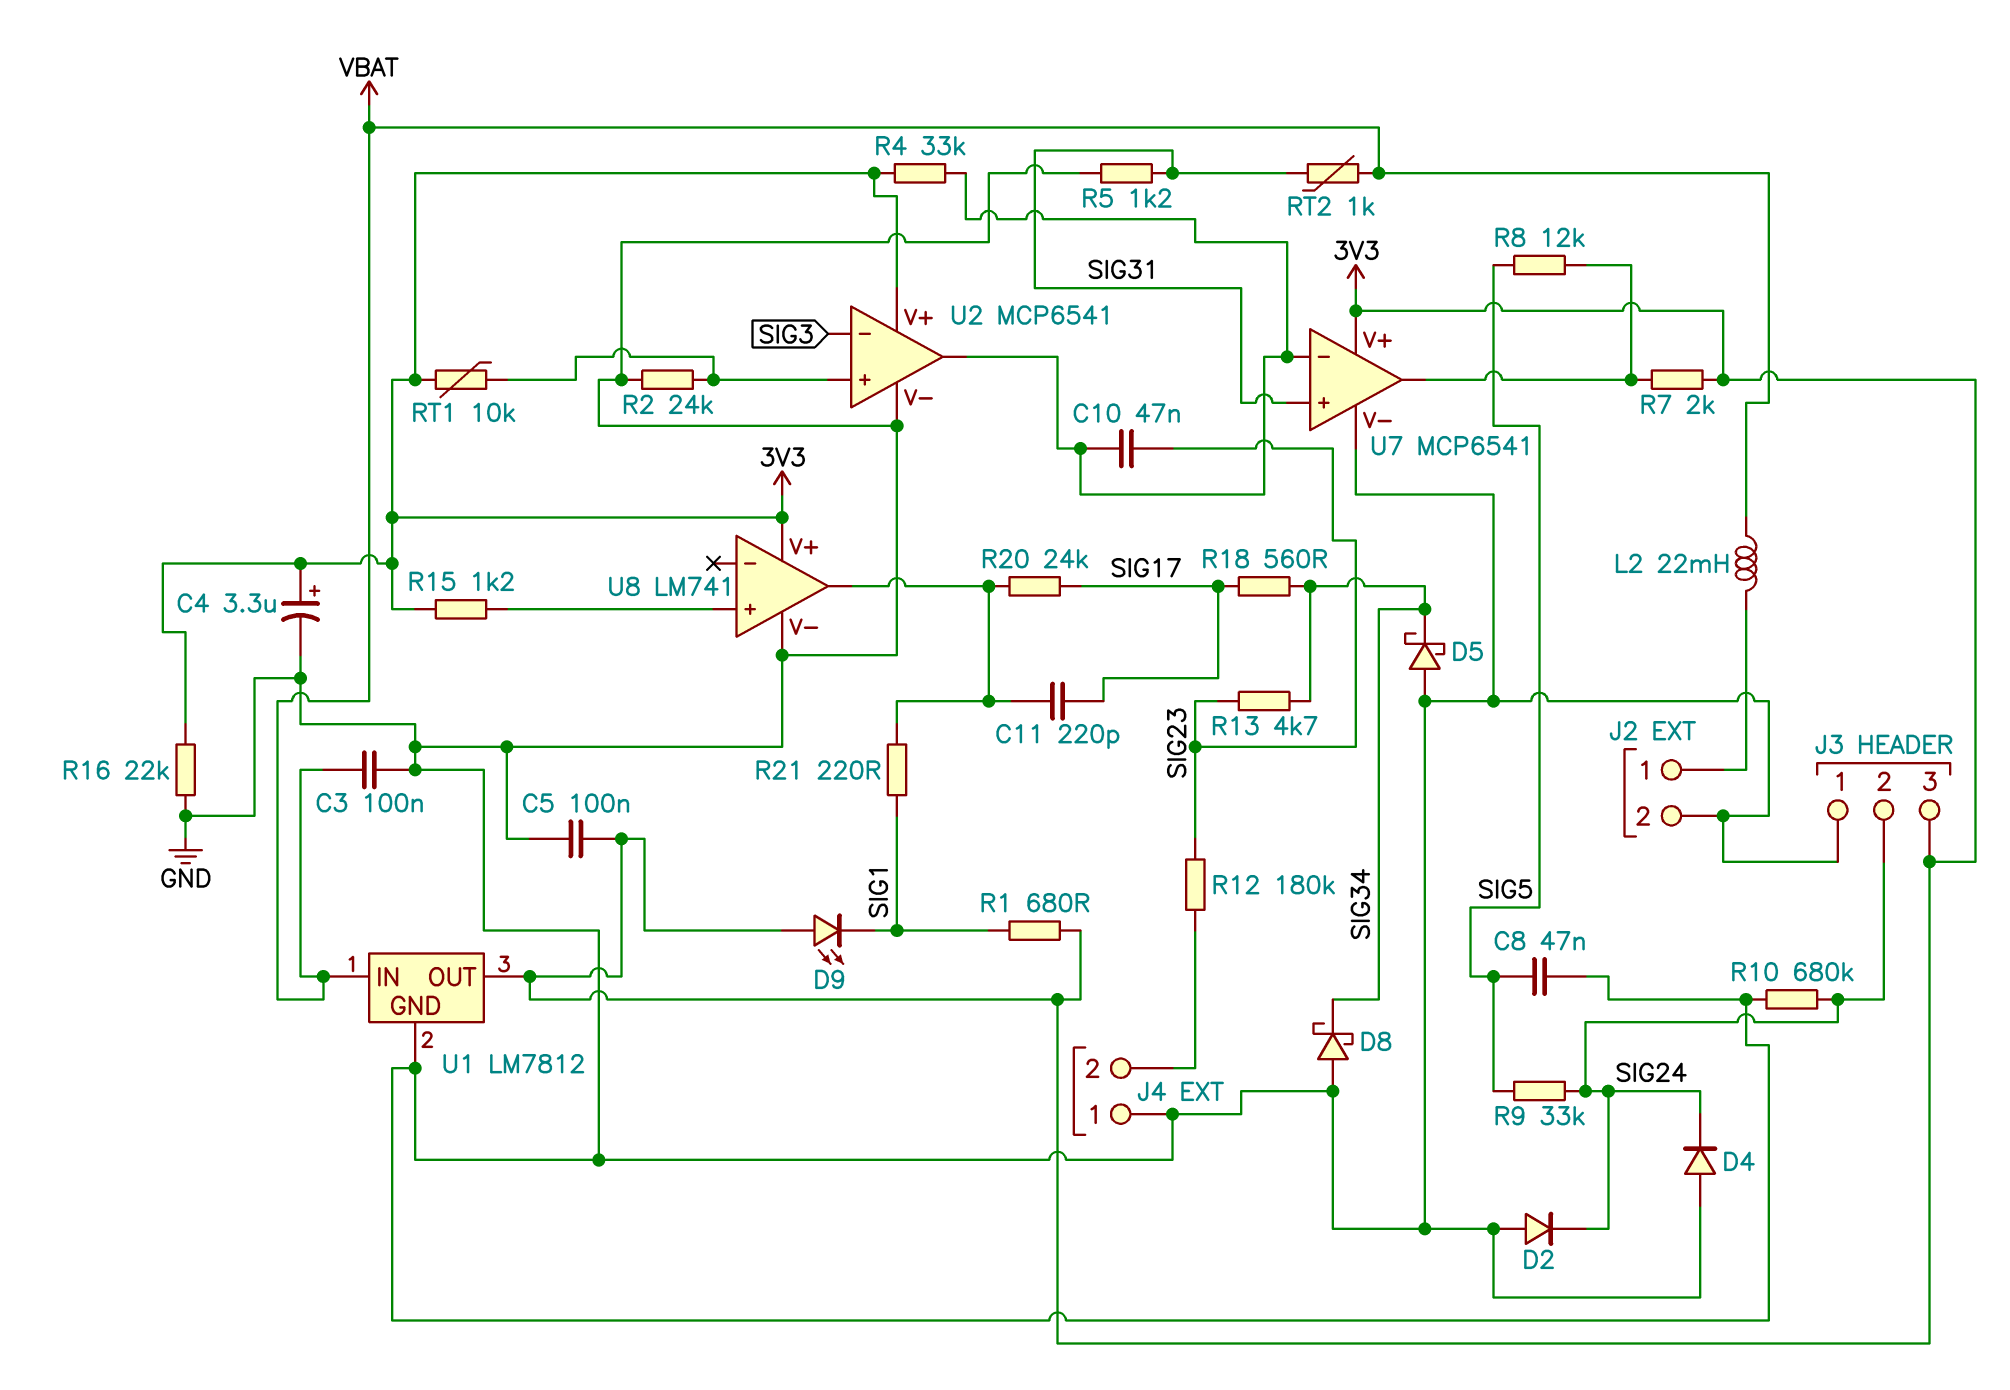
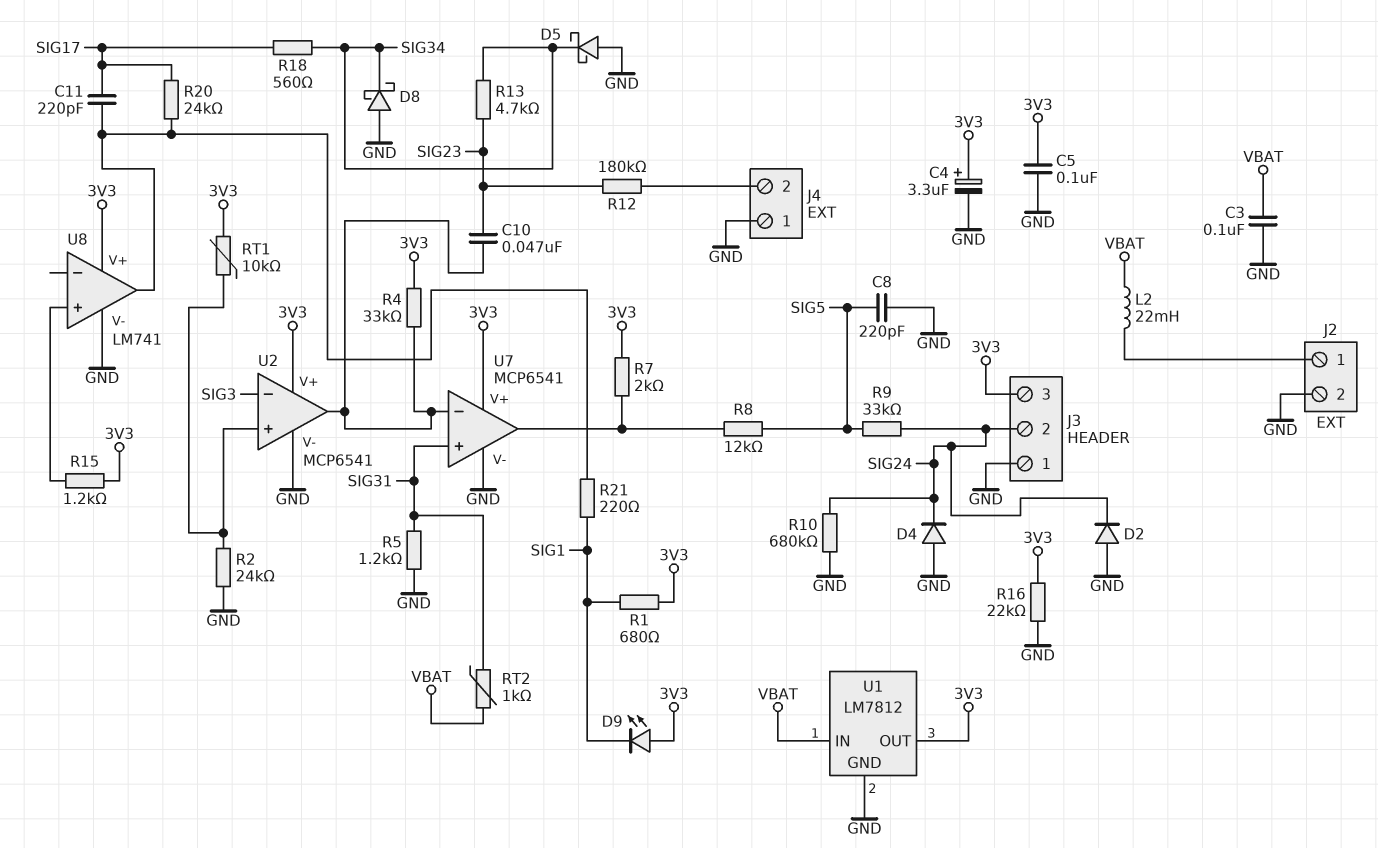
C8: 47nF (GND, SIG5) -> 220pF (GND, SIG5)

